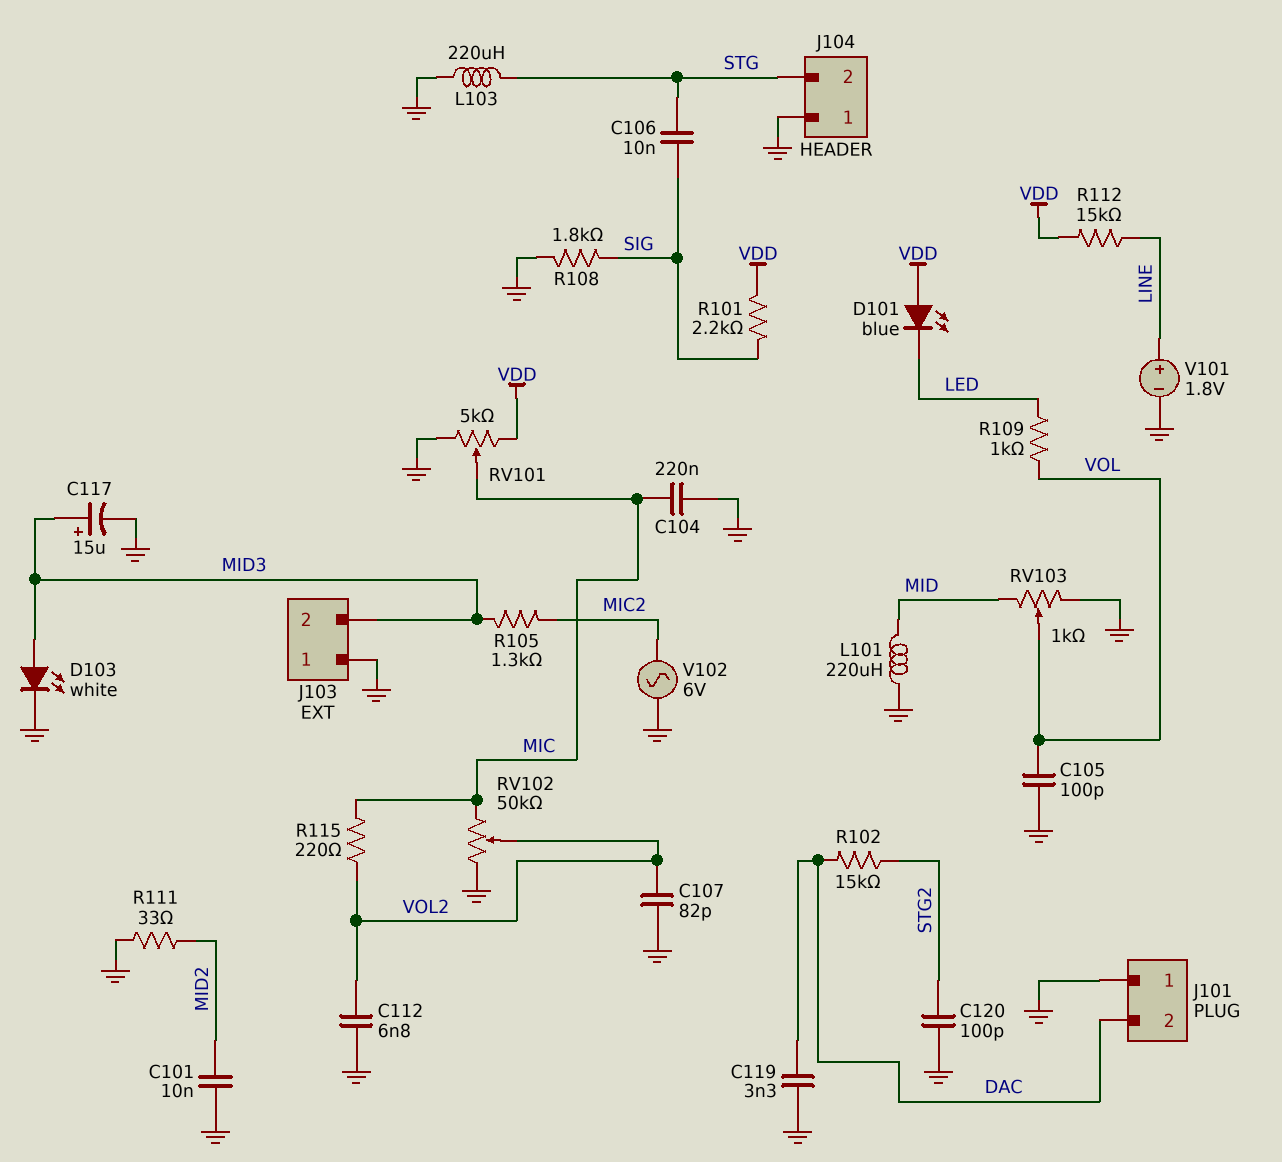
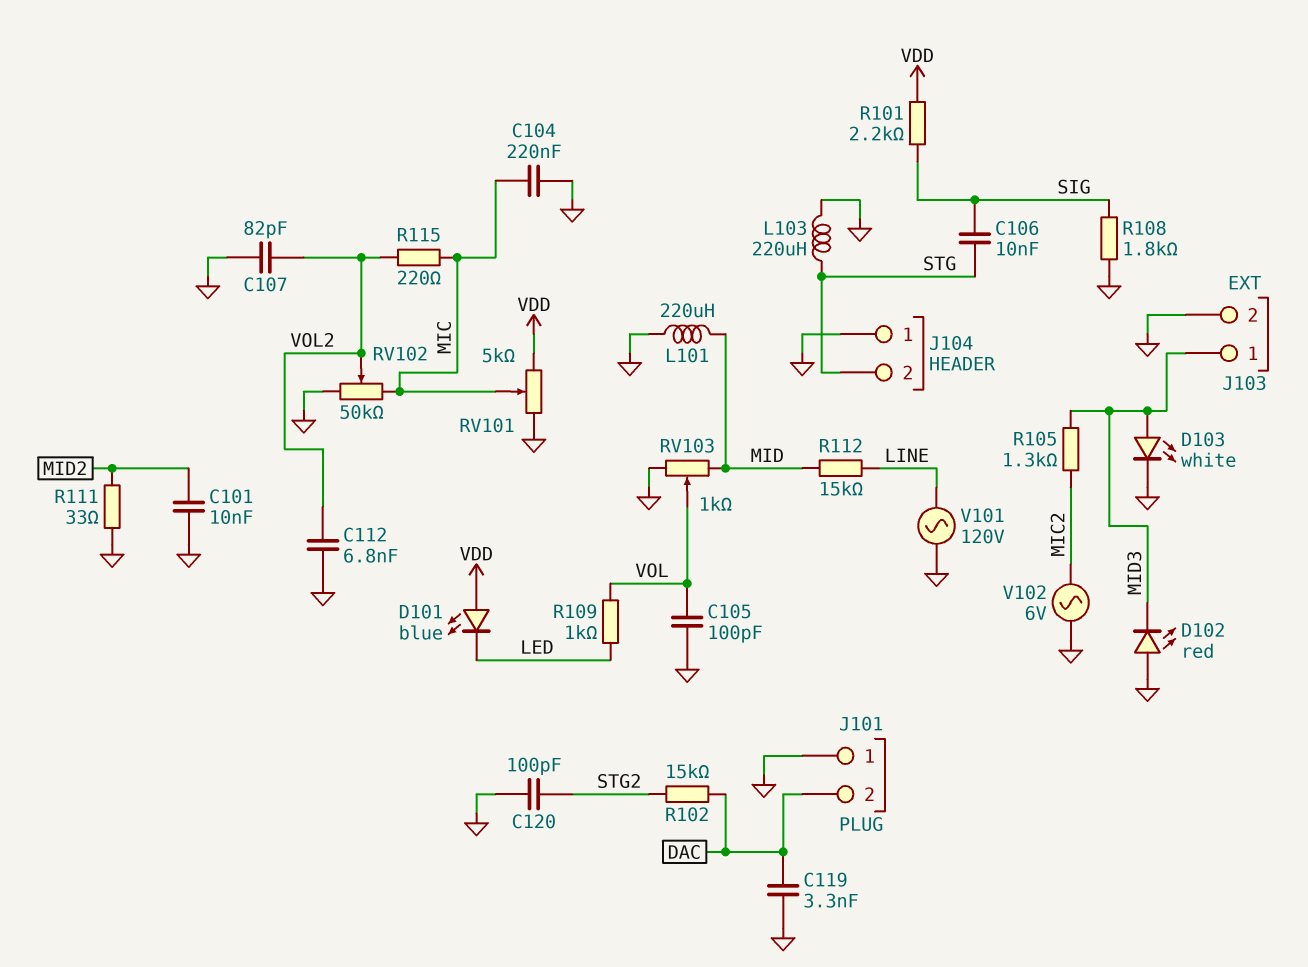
C117: 15uF (plus MID3, minus GND) -> none
D102: none -> LED red (A GND, K MID3)
J103 pin 1: GND -> MID3
J103 pin 2: MID3 -> GND
R112: 15k (LINE, VDD) -> 15k (LINE, MID)
V101: 1.8V (plus LINE, minus GND) -> AC 120V (GND, LINE)

